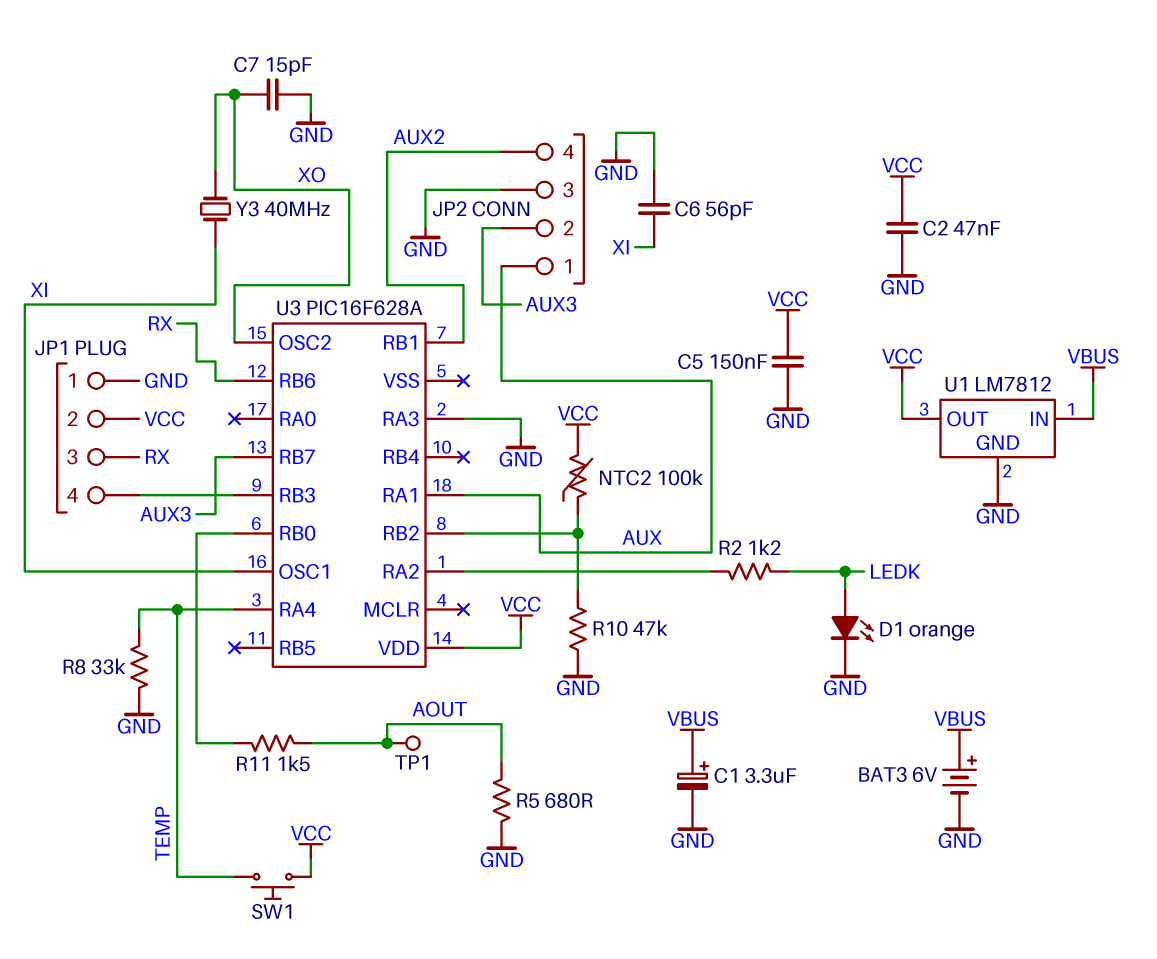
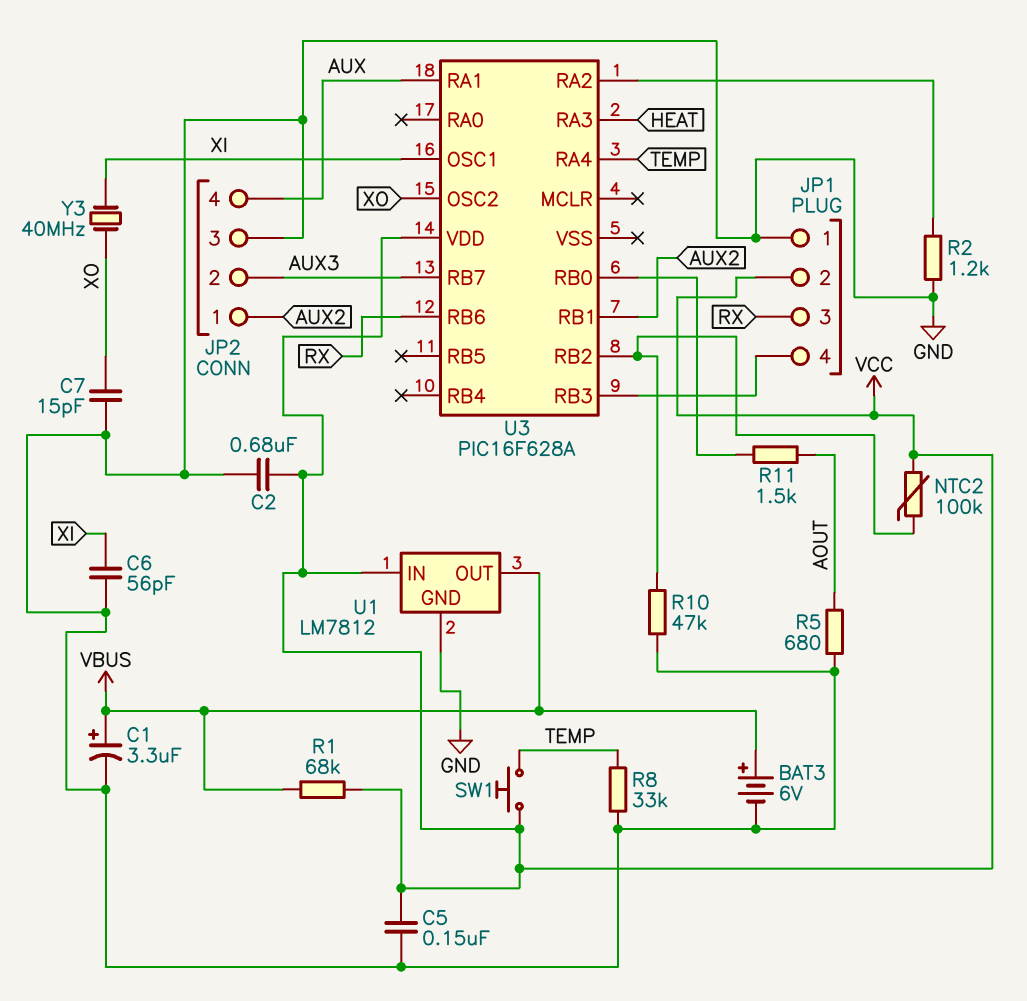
C2: 47nF (GND, VCC) -> 680nF (GND, VCC)
D1: LED orange (A LEDK, K GND) -> none
JP2 pin 1: AUX -> AUX2
JP2 pin 4: AUX2 -> AUX
R1: none -> 68k (VBUS, VCC)
R2: 1.2k (LEDK, U3/RA2) -> 1.2k (GND, U3/RA2)
TP1: test point (AOUT) -> none
U1 pin IN: VBUS -> VCC
U1 pin OUT: VCC -> VBUS
U3 pin RA3: GND -> HEAT

